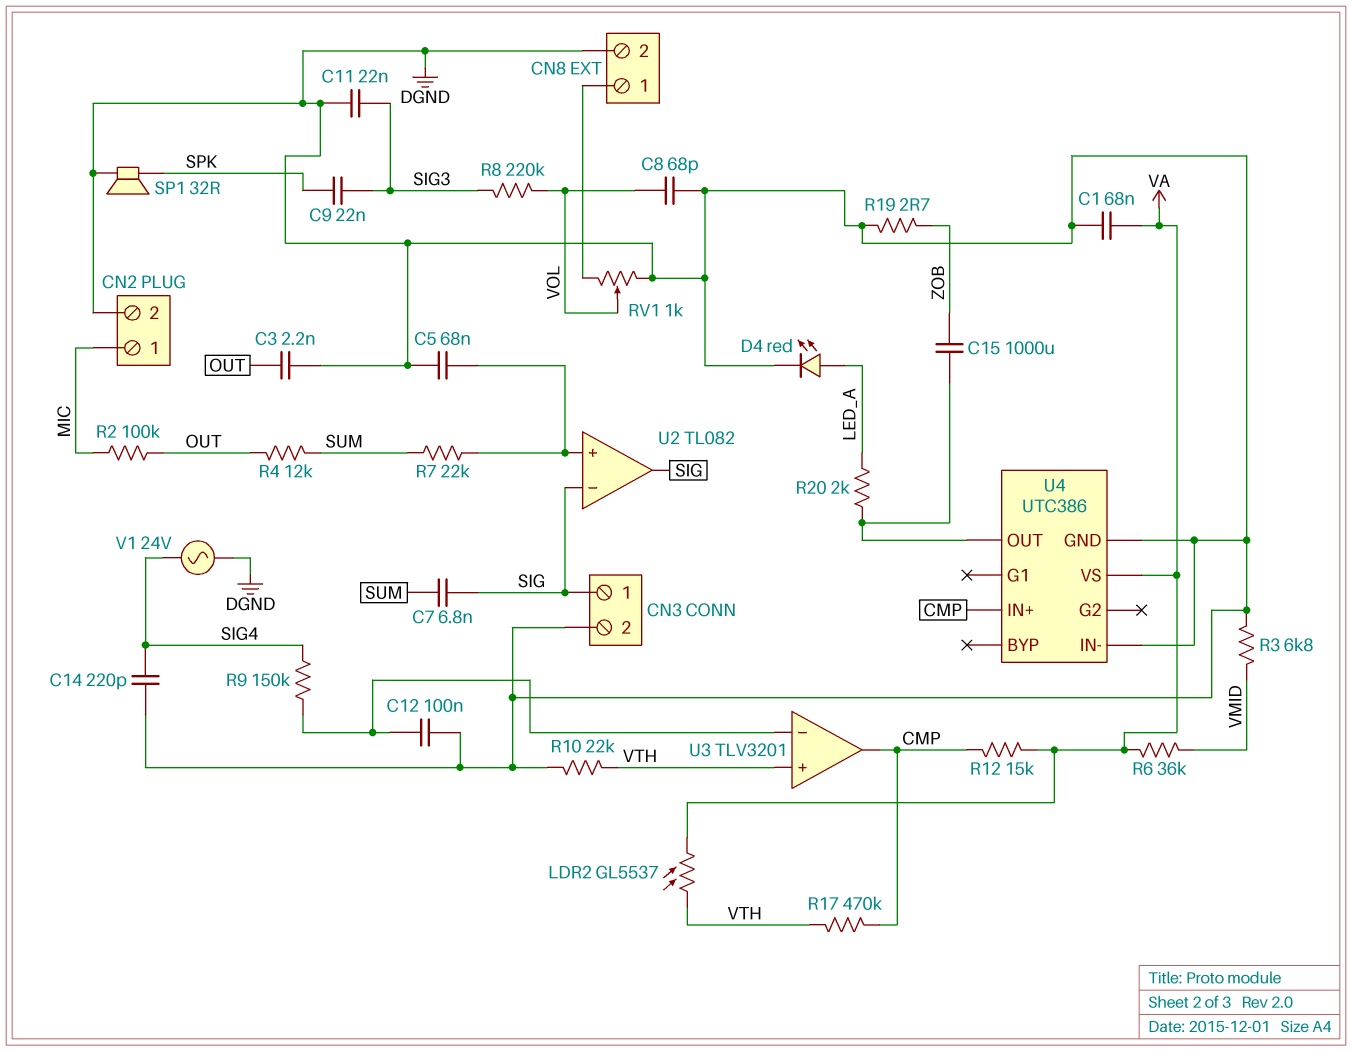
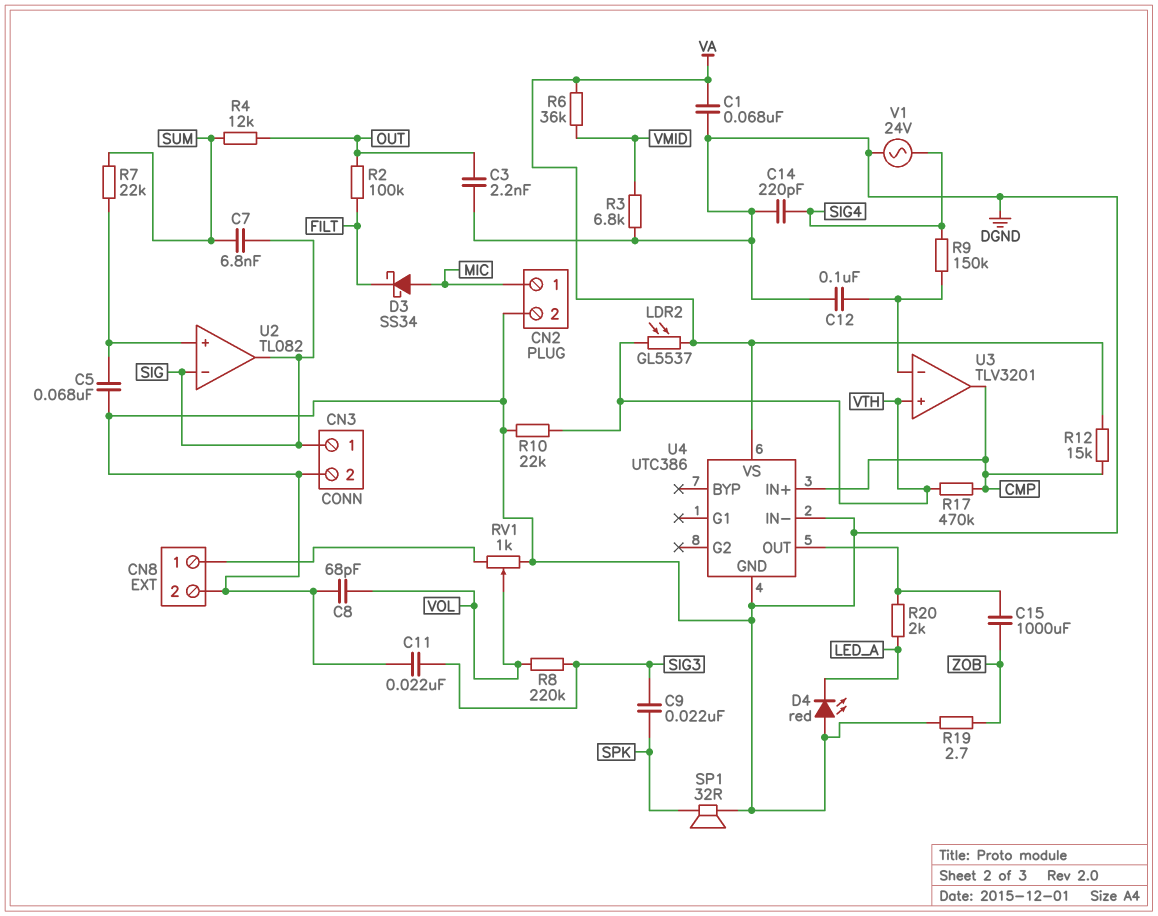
D3: none -> schottky SS34 (A MIC, K FILT)
D4: LED red (A LED_A, K DGND) -> LED red (A DGND, K LED_A)
R2: 100k (MIC, OUT) -> 100k (FILT, OUT)

